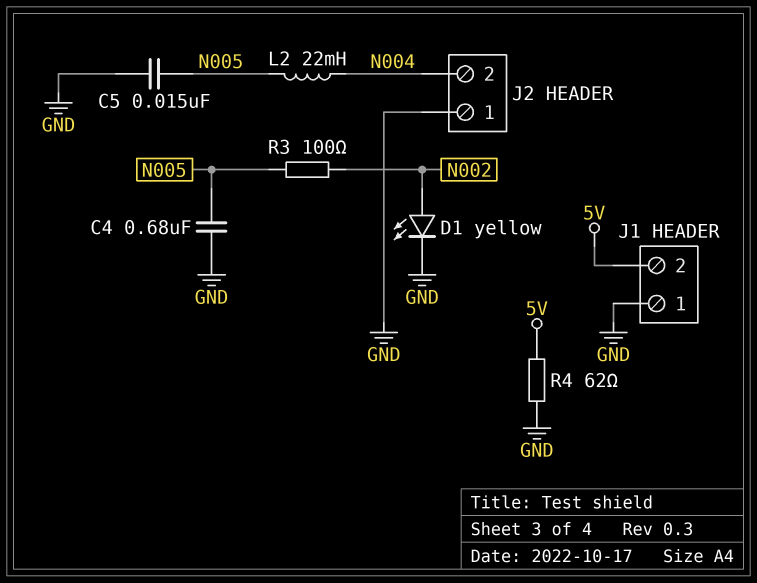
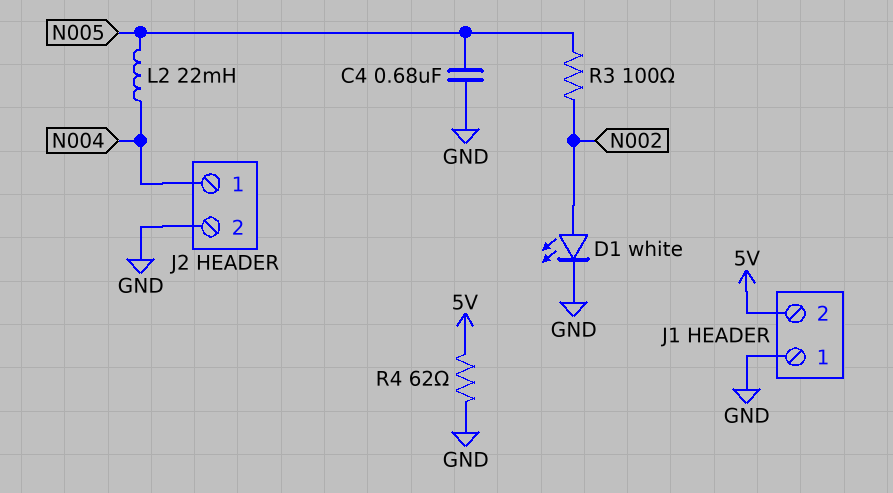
C5: 15nF (GND, N005) -> none
D1: LED yellow (A N002, K GND) -> LED white (A N002, K GND)
J2 pin 1: GND -> N004
J2 pin 2: N004 -> GND

